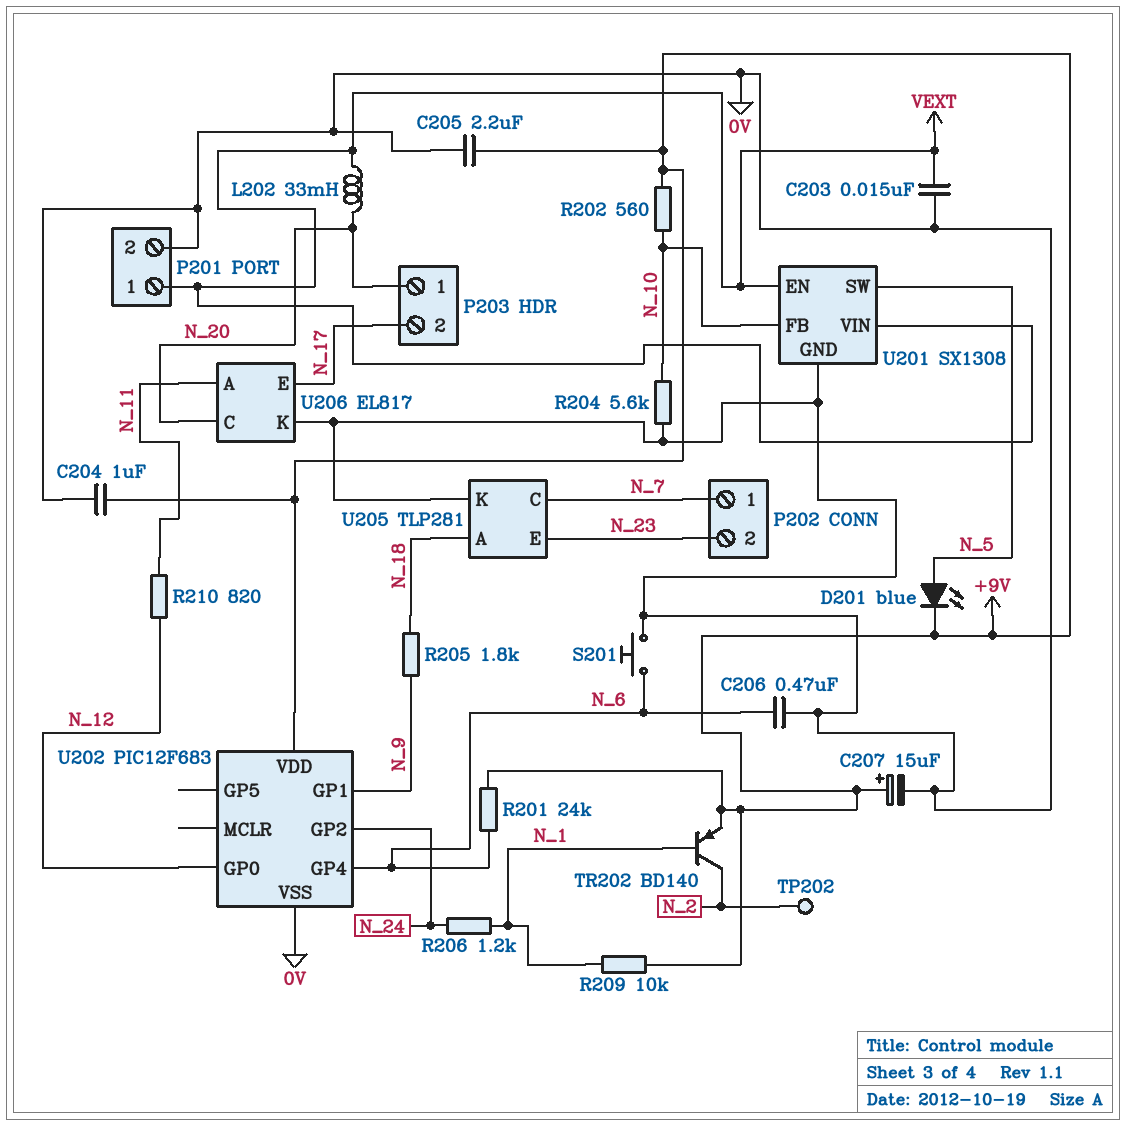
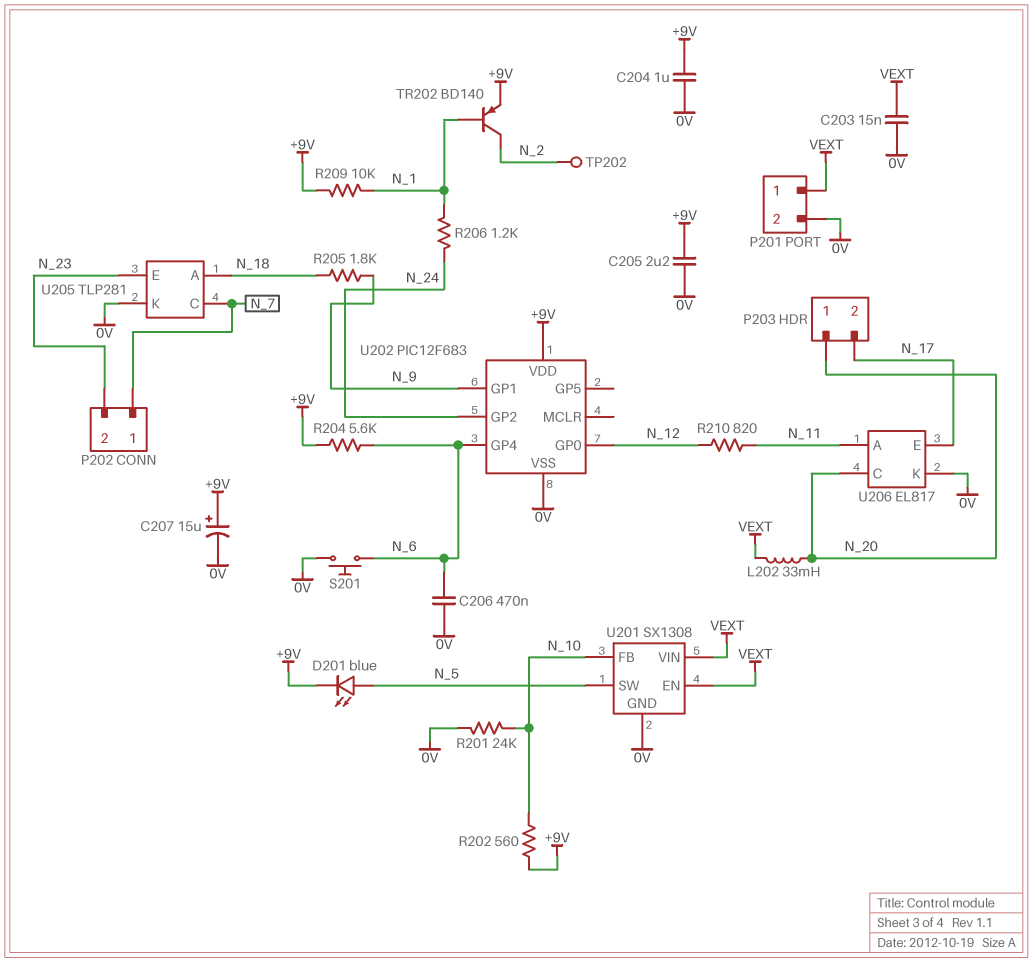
R201: 24k (+9V, N_6) -> 24k (0V, N_10)
R204: 5.6k (0V, N_10) -> 5.6k (+9V, N_6)

